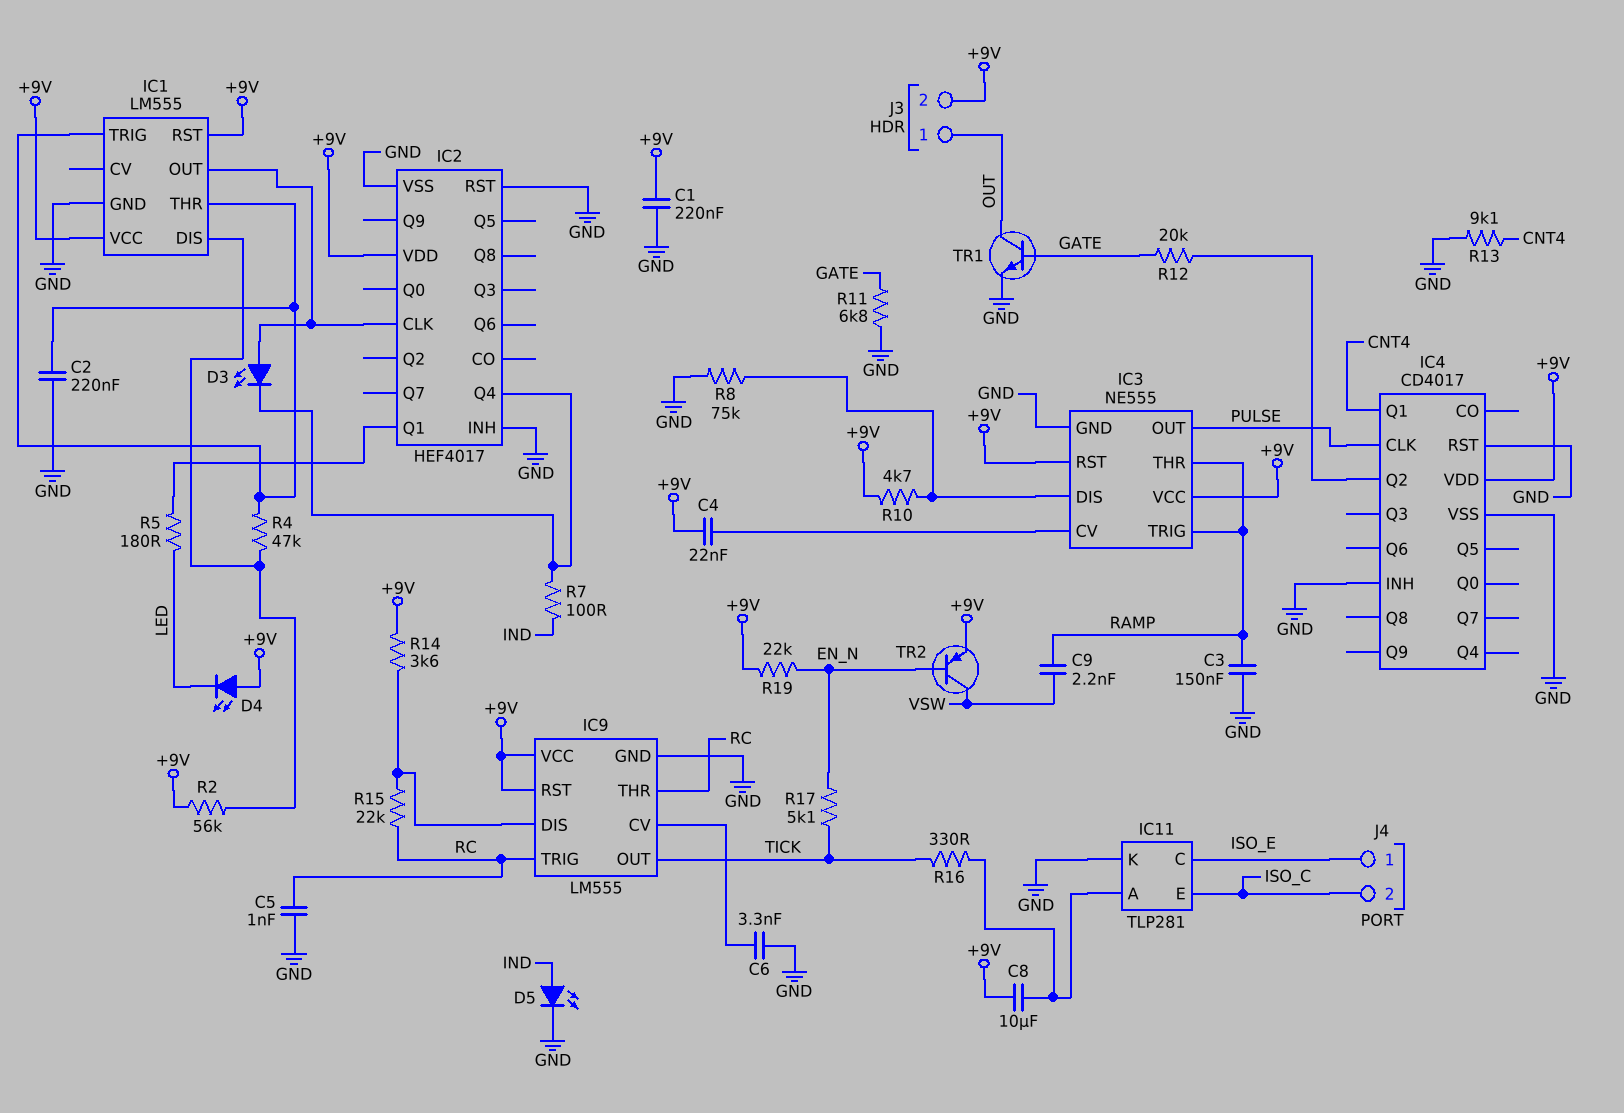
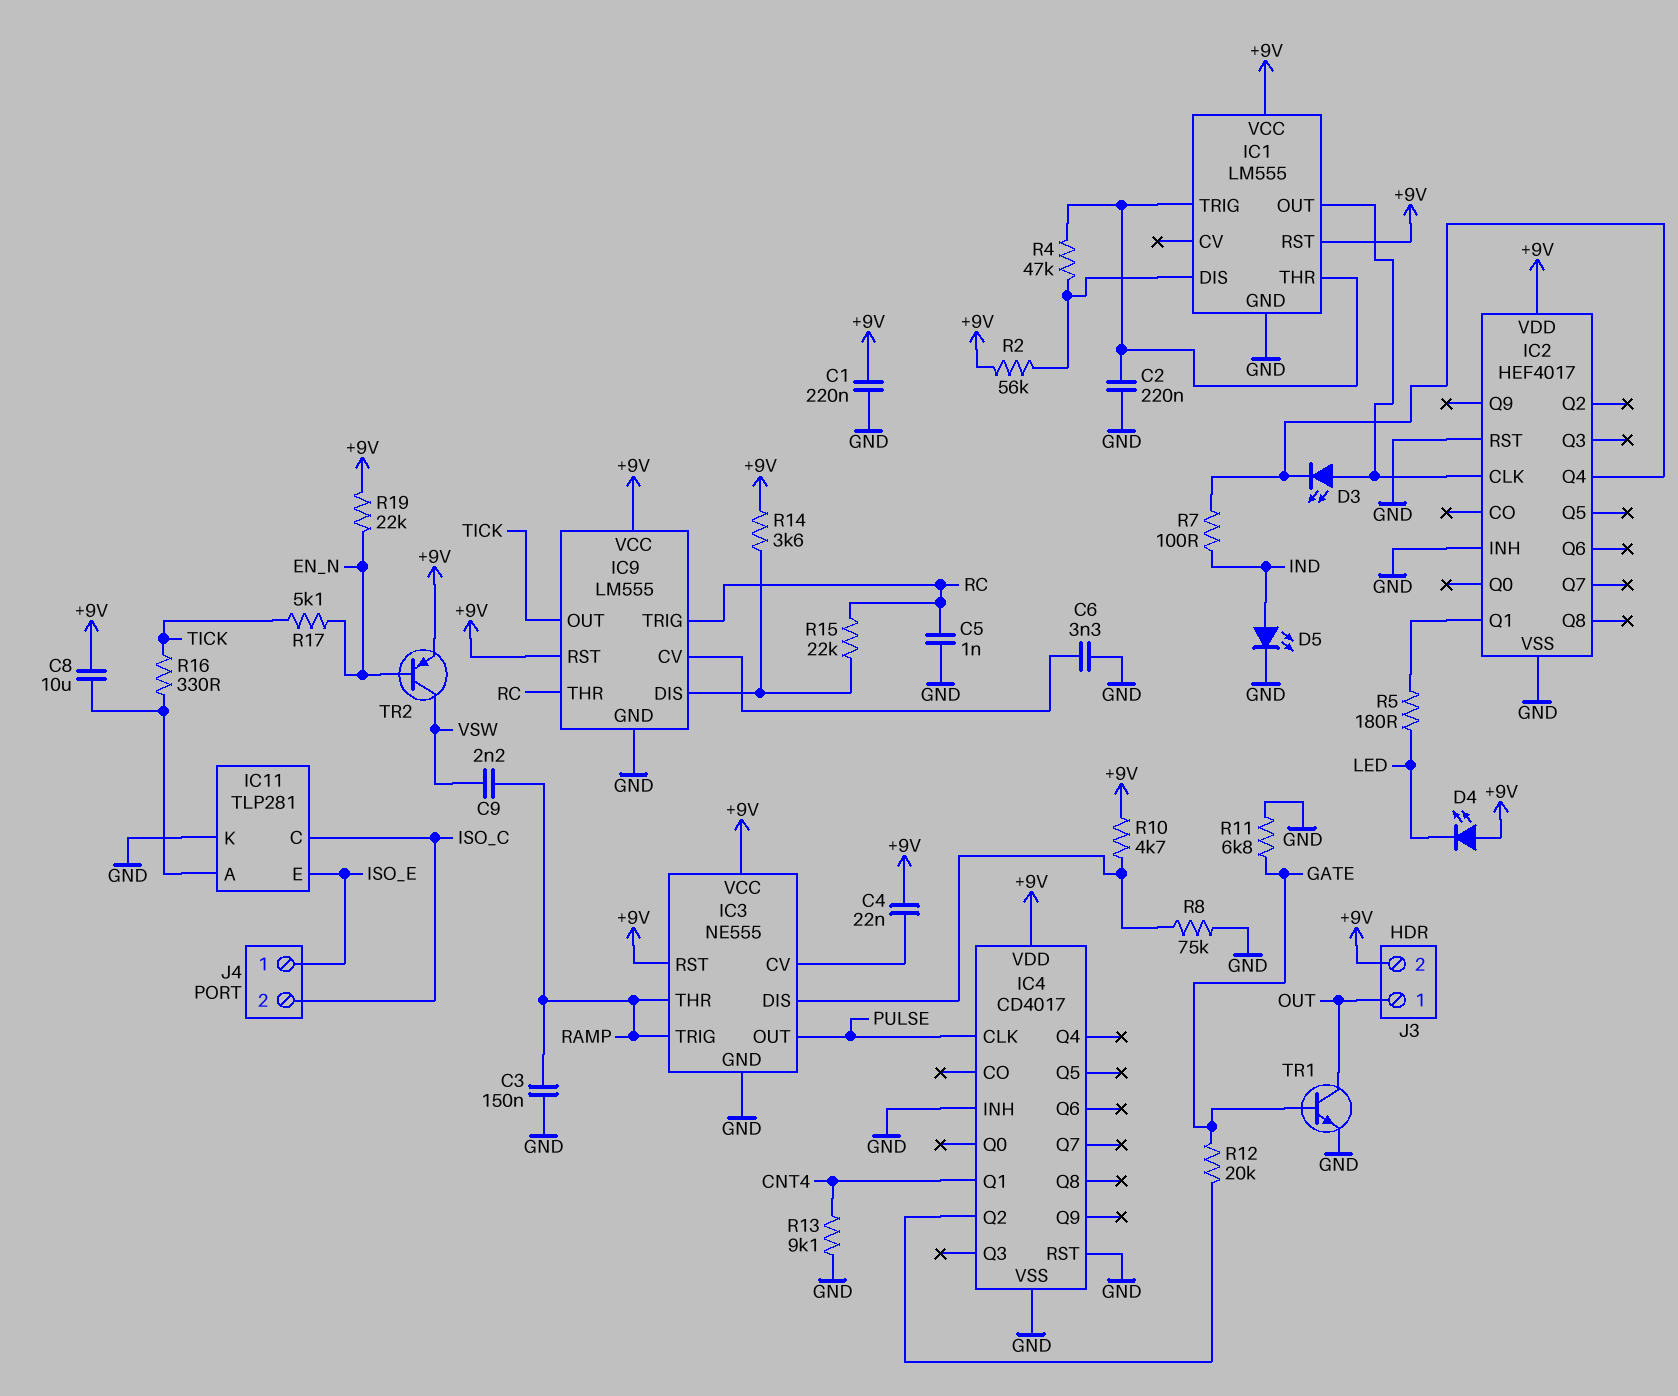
IC11 pin C: ISO_E -> ISO_C
IC11 pin E: ISO_C -> ISO_E

